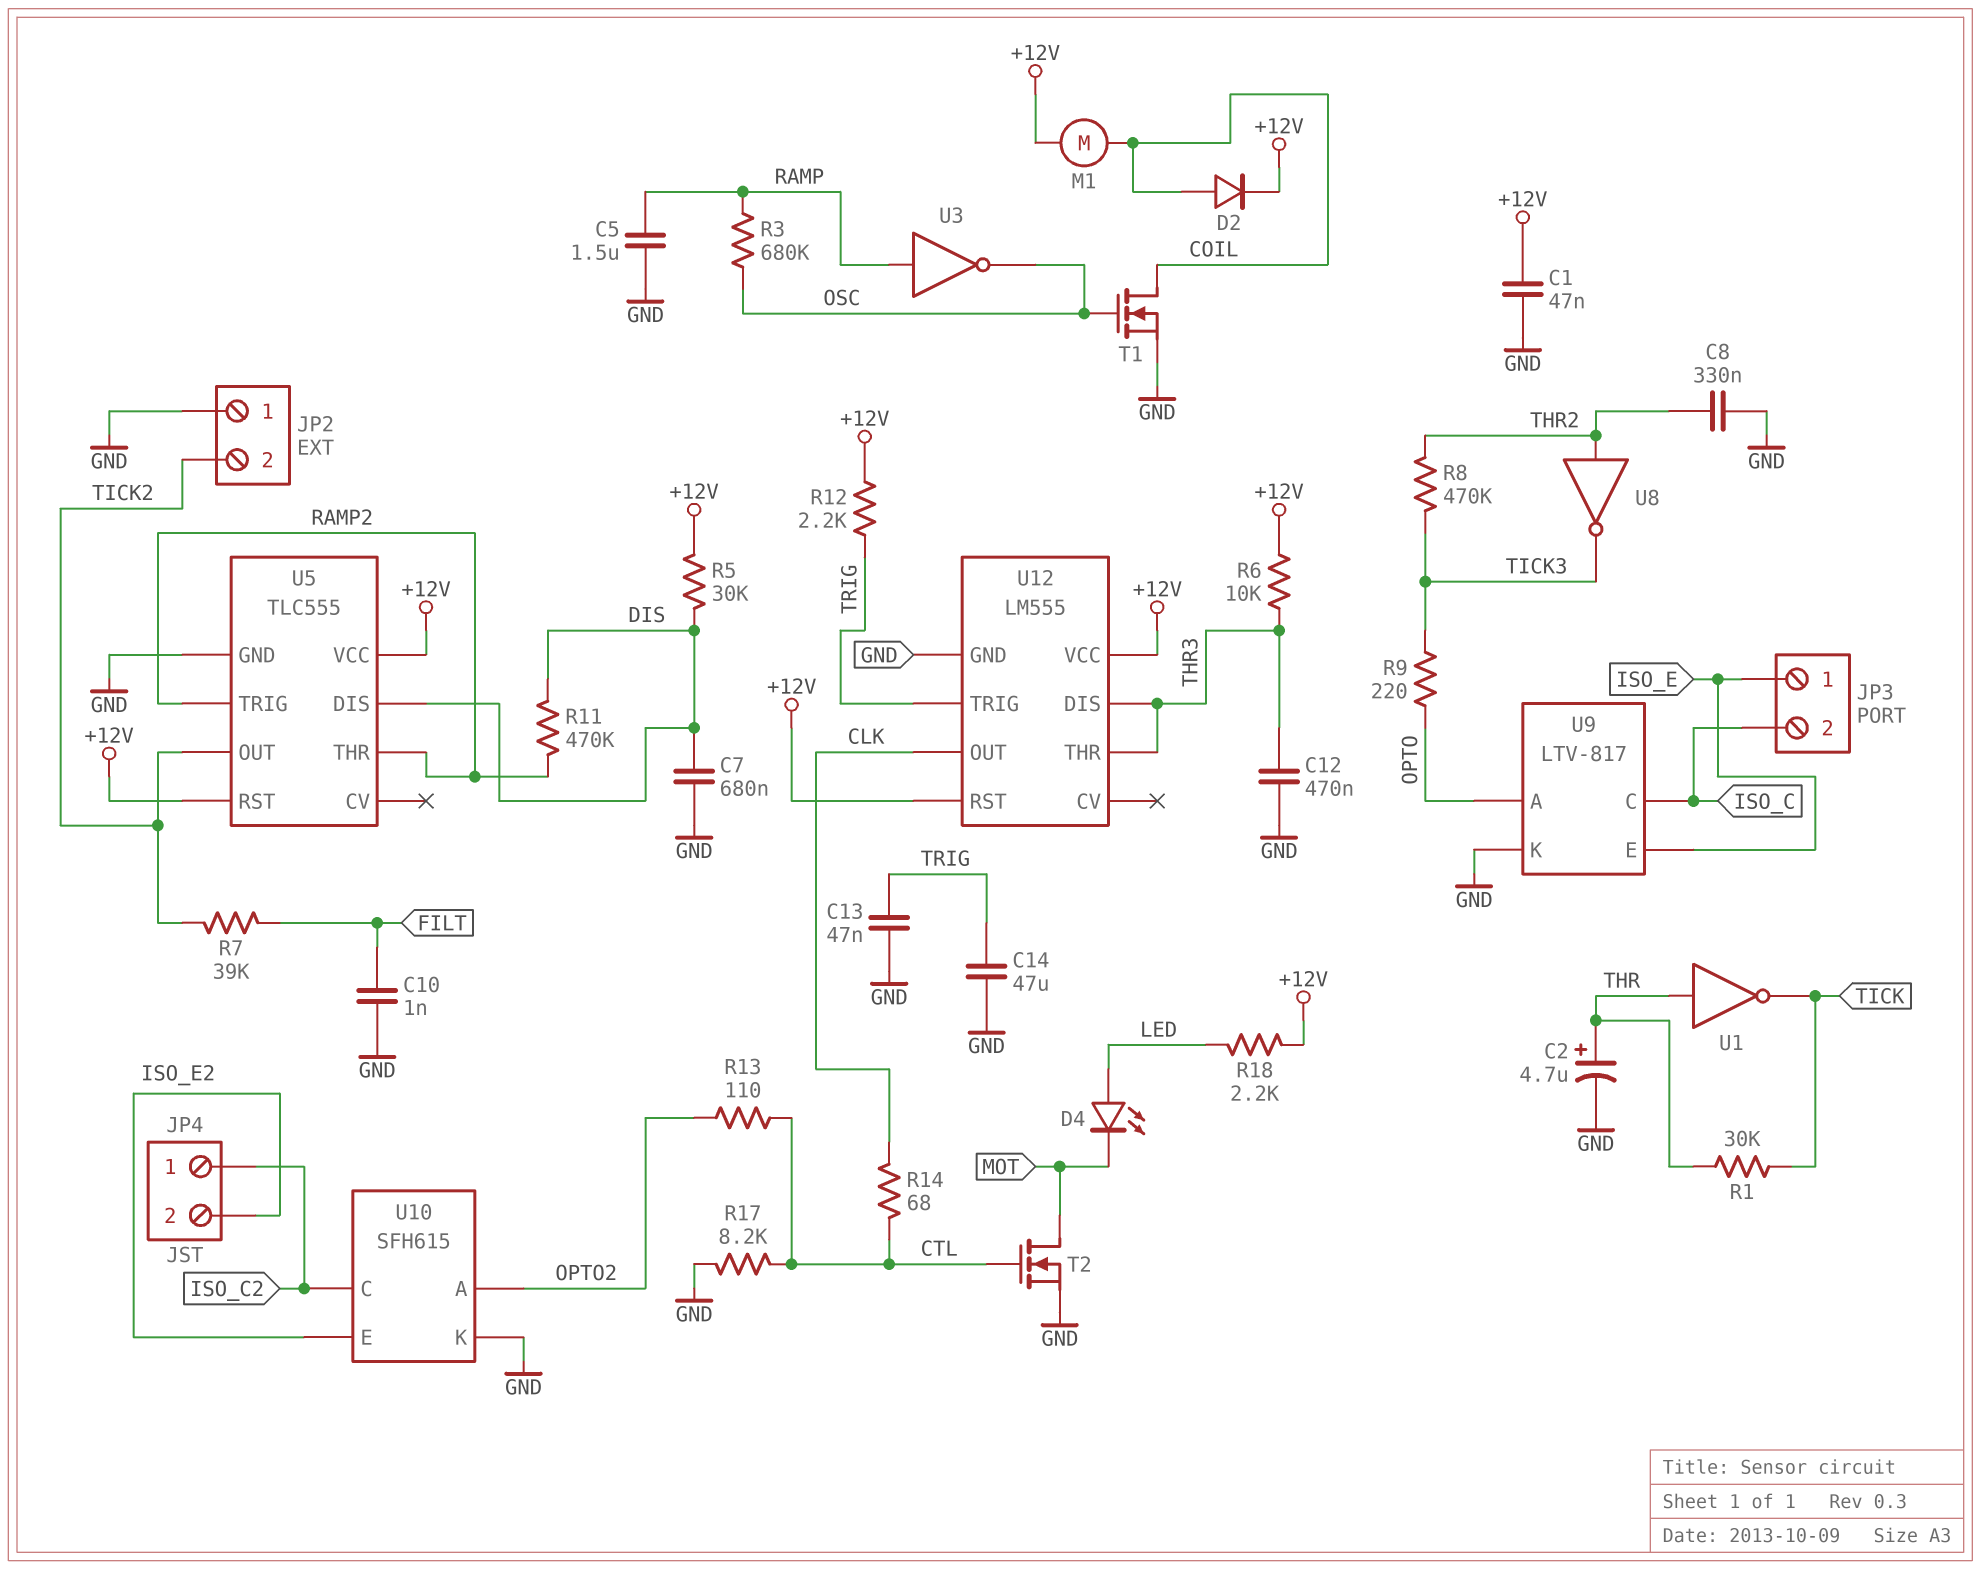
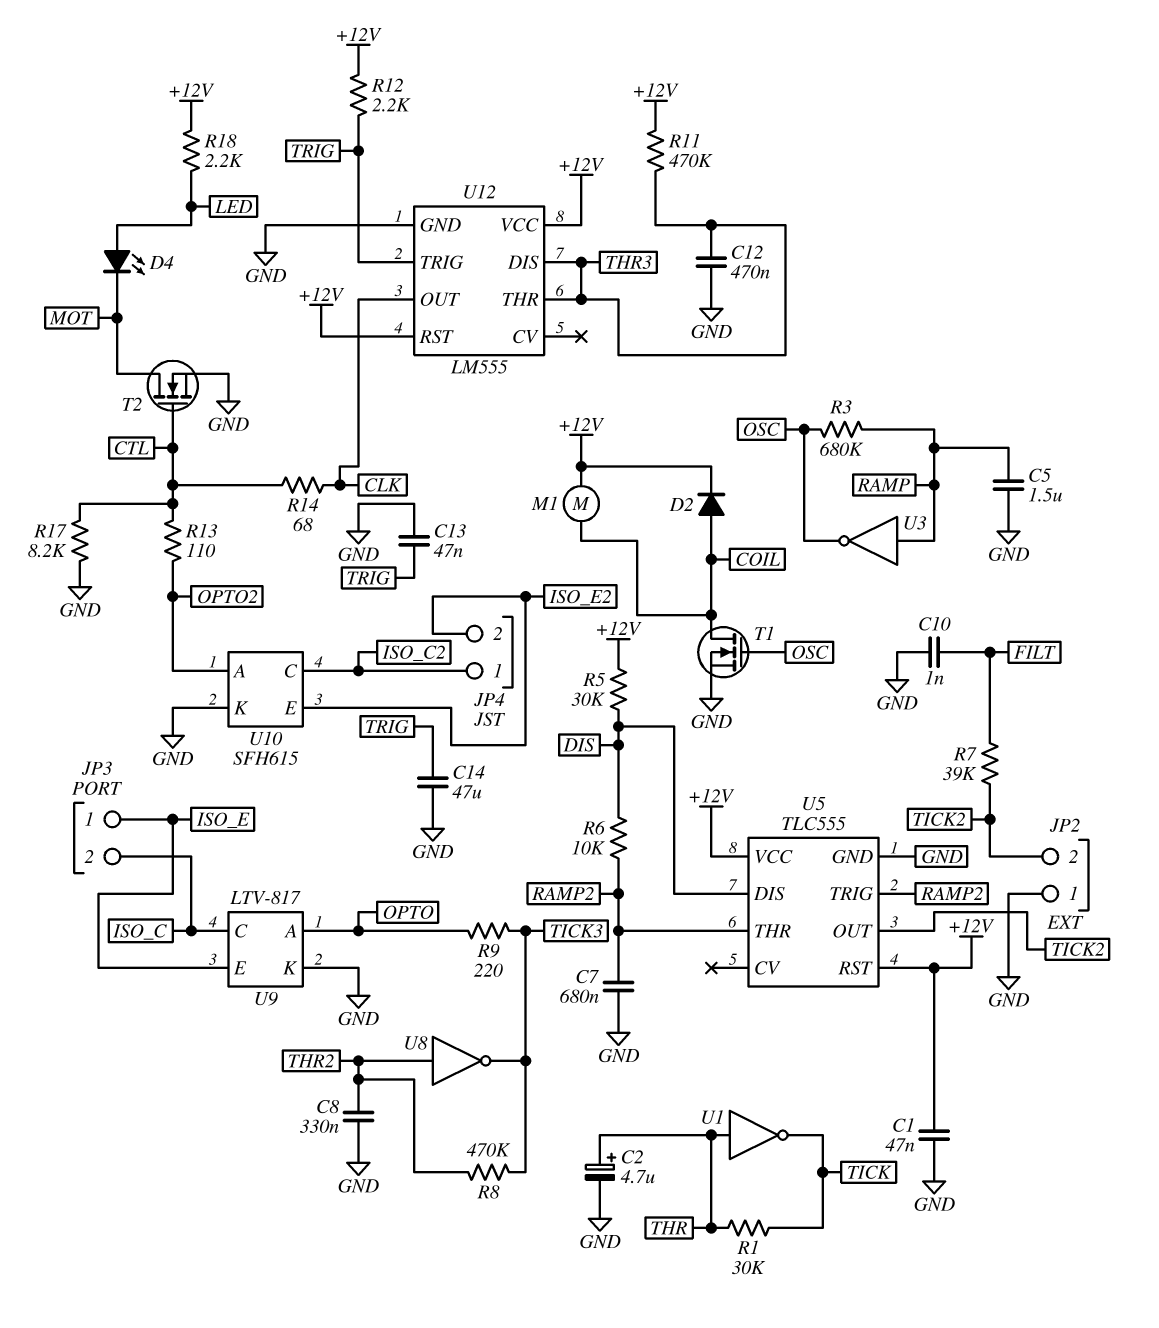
C7: 680nF (DIS, GND) -> 680nF (GND, RAMP2)
R6: 10k (+12V, THR3) -> 10k (DIS, RAMP2)
R11: 470k (DIS, RAMP2) -> 470k (+12V, THR3)

